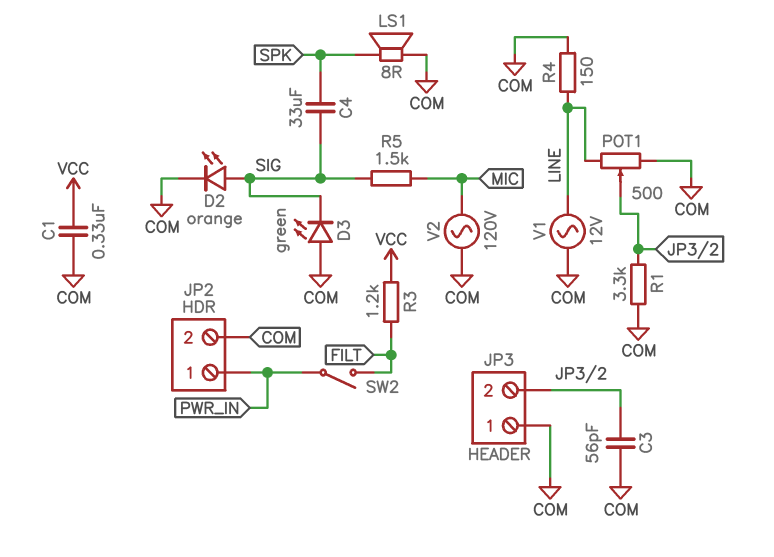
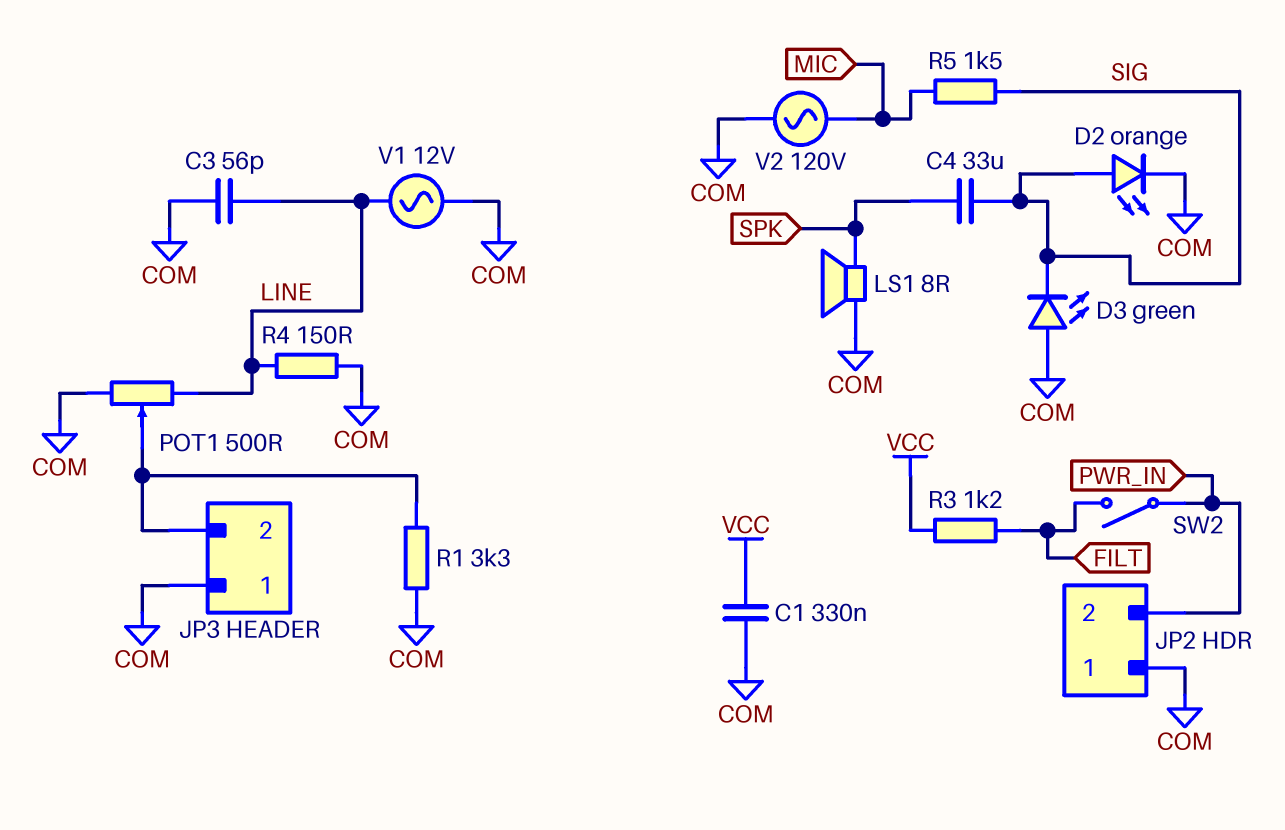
C3: 56pF (COM, JP3/2) -> 56pF (COM, LINE)
JP2 pin 1: PWR_IN -> COM
JP2 pin 2: COM -> PWR_IN

